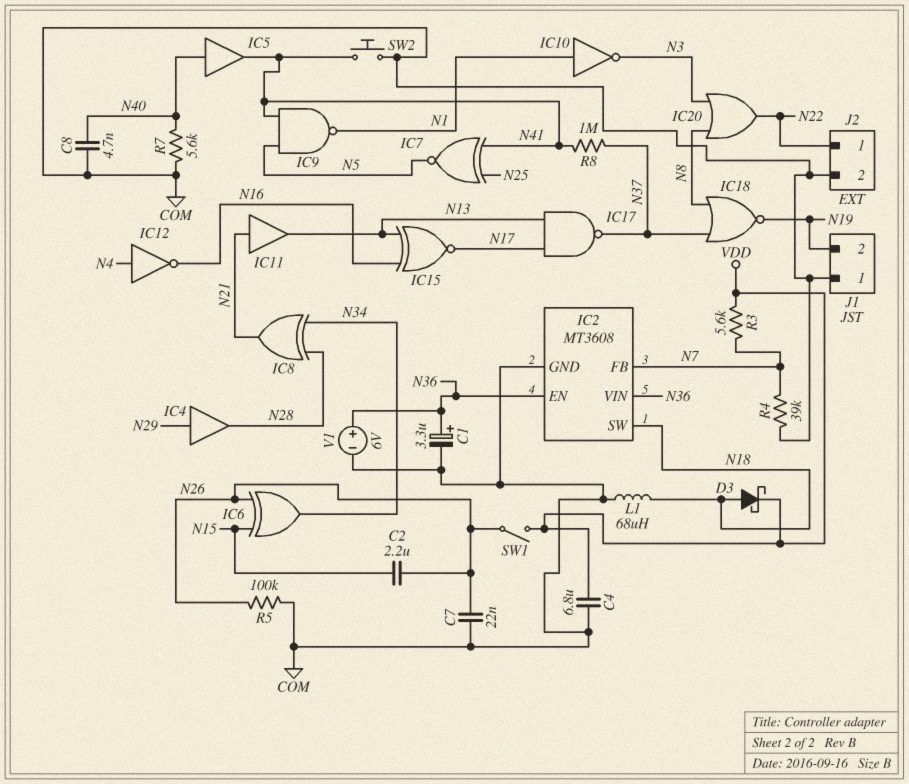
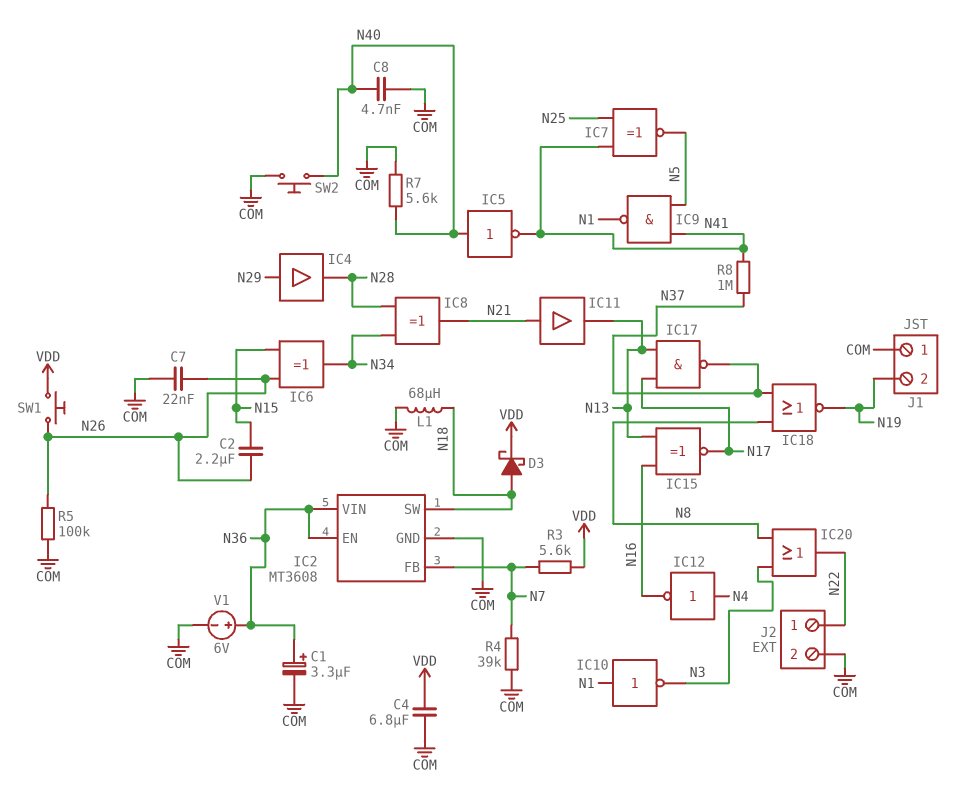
IC5: buffer (in N40, out N41) -> NOT (in N40, out N41)
SW1: switch (N26, VDD) -> button (N26, VDD)
SW2: button (COM, N41) -> button (COM, N40)

